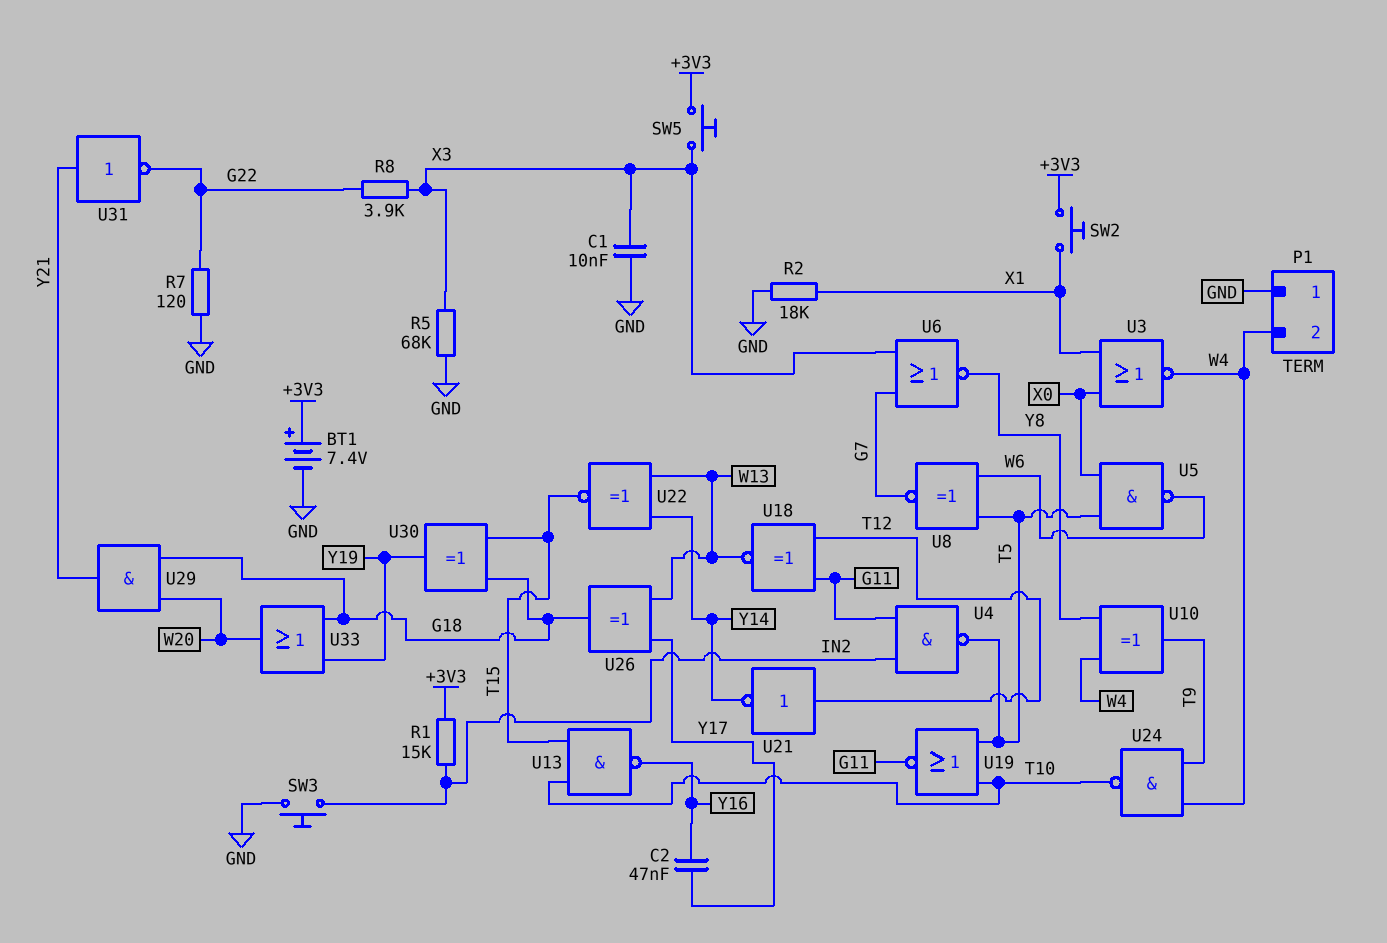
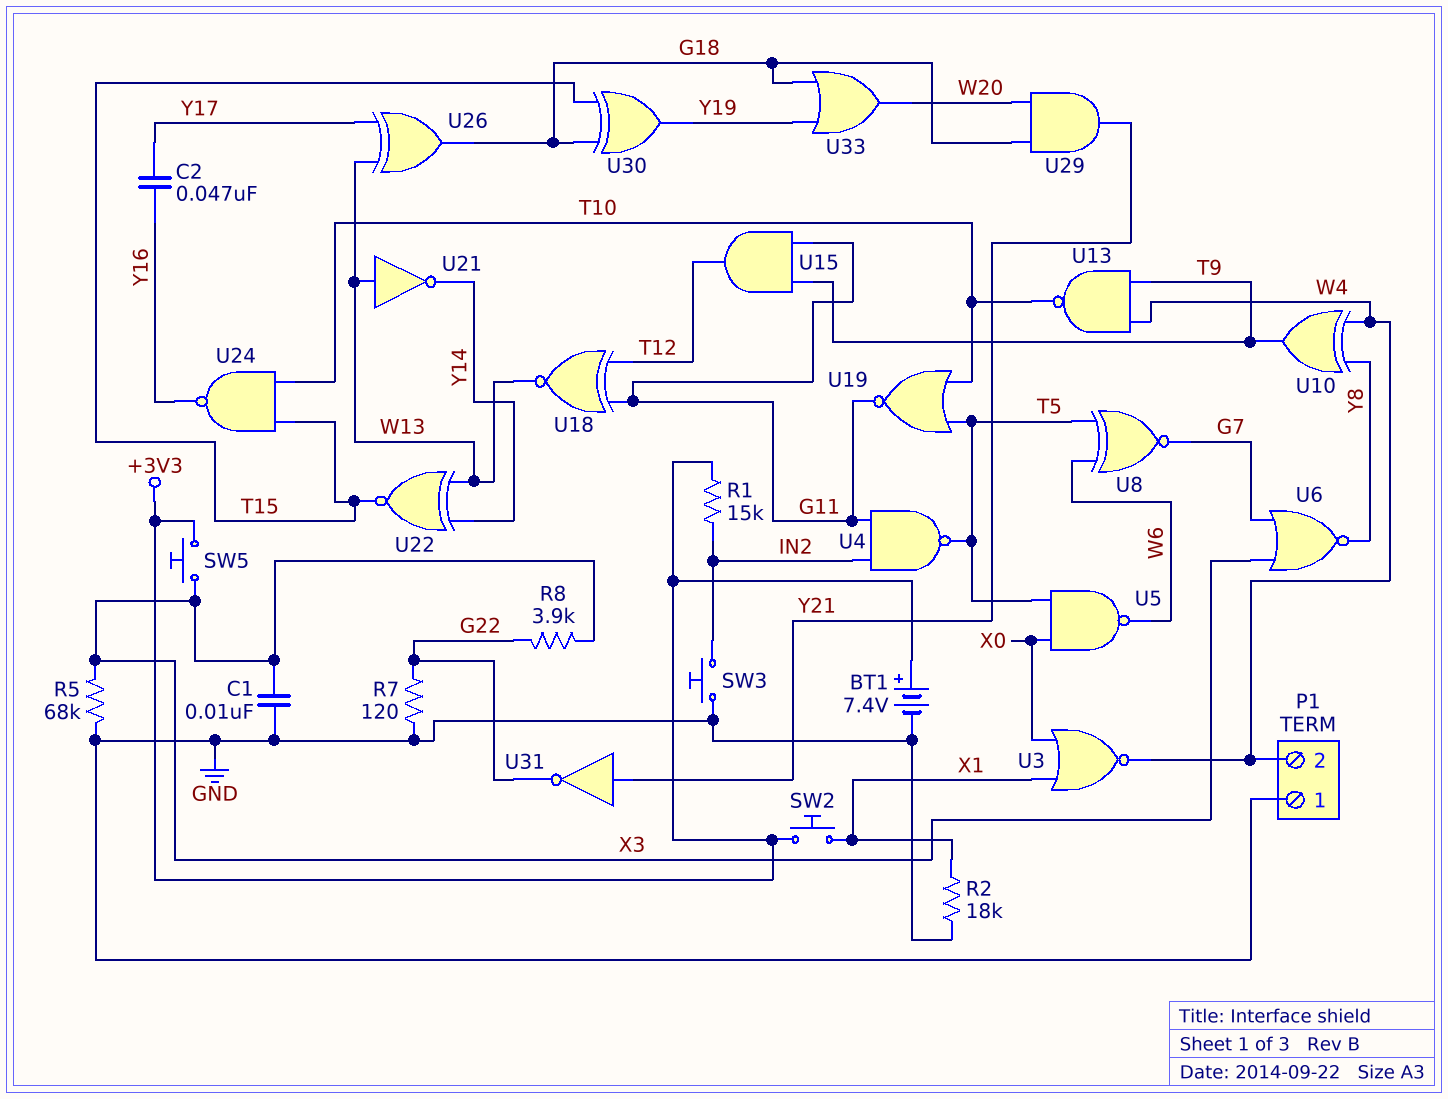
U13: NAND (in T10, in T15, out Y16) -> NAND (in T9, in W4, out T10)
U15: none -> AND (in G11, in T9, out T12)
U21: NOT (in T12, out Y14) -> NOT (in W13, out Y14)
U24: NAND (in T9, in W4, out T10) -> NAND (in T10, in T15, out Y16)

